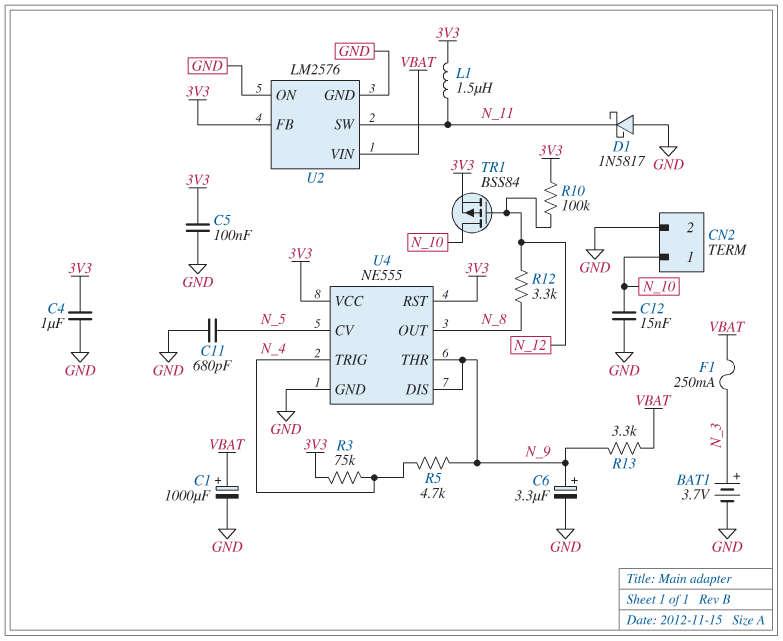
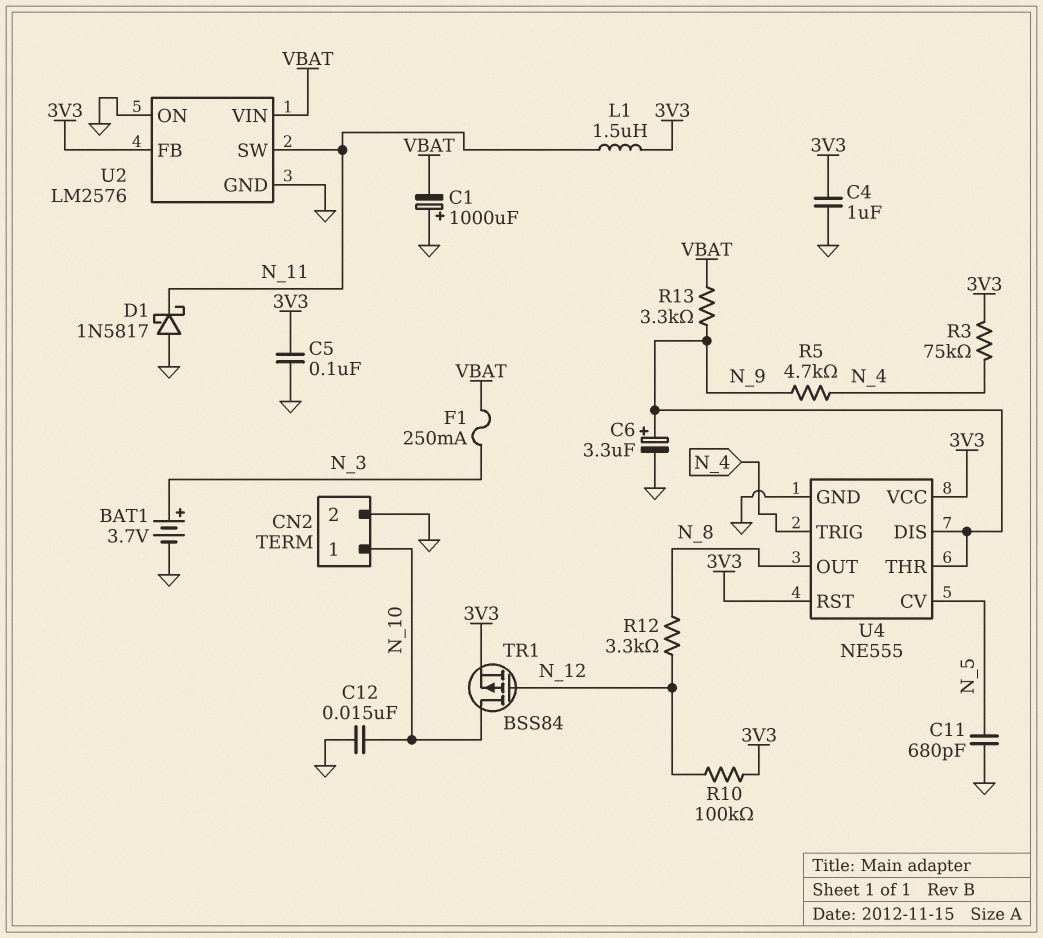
C1: 1000uF (plus VBAT, minus GND) -> 1000uF (plus GND, minus VBAT)

